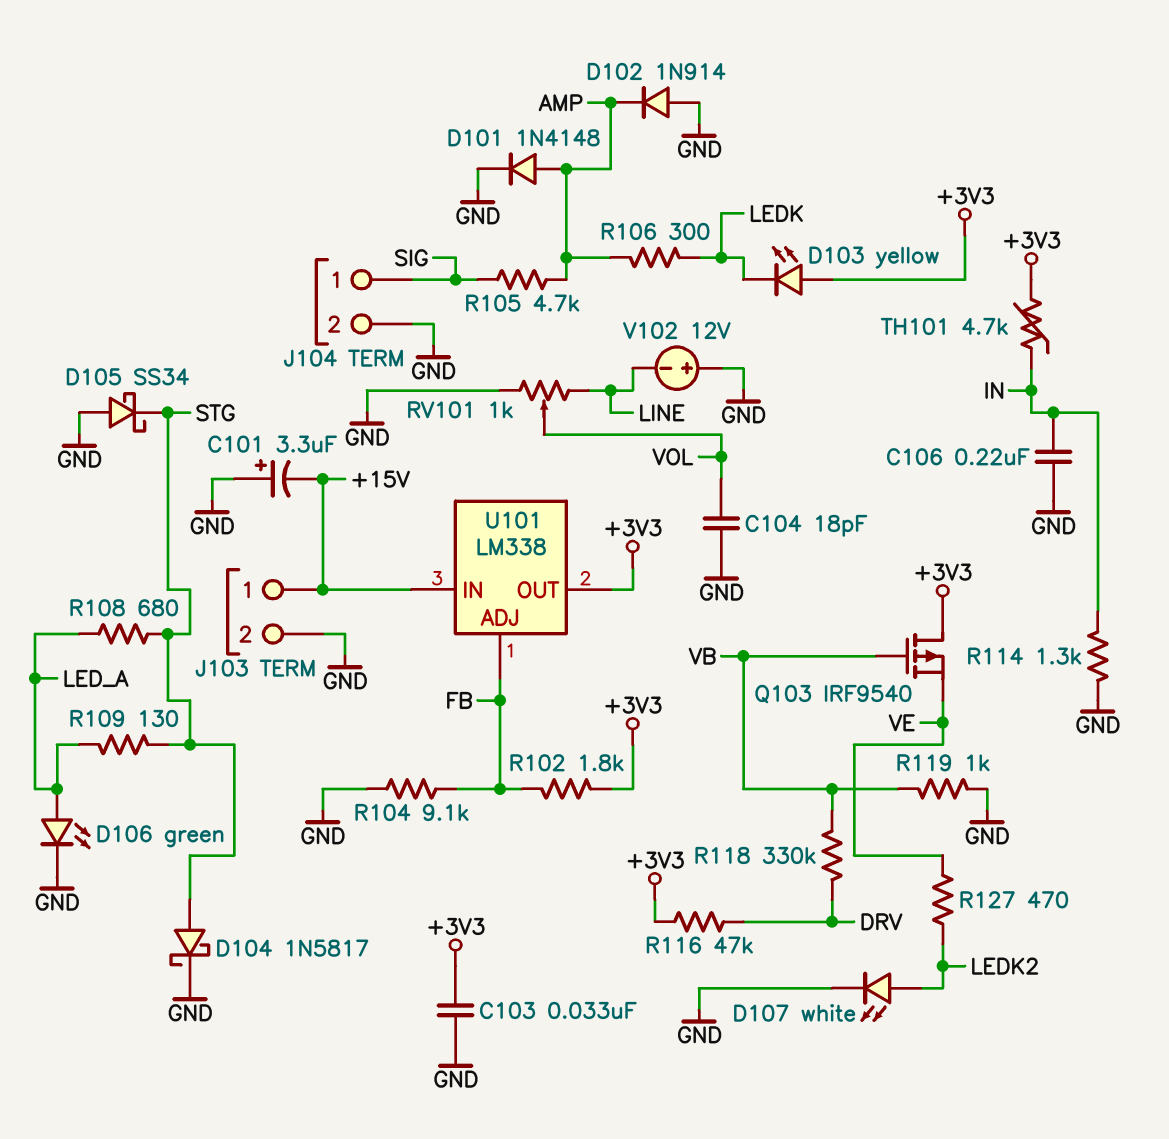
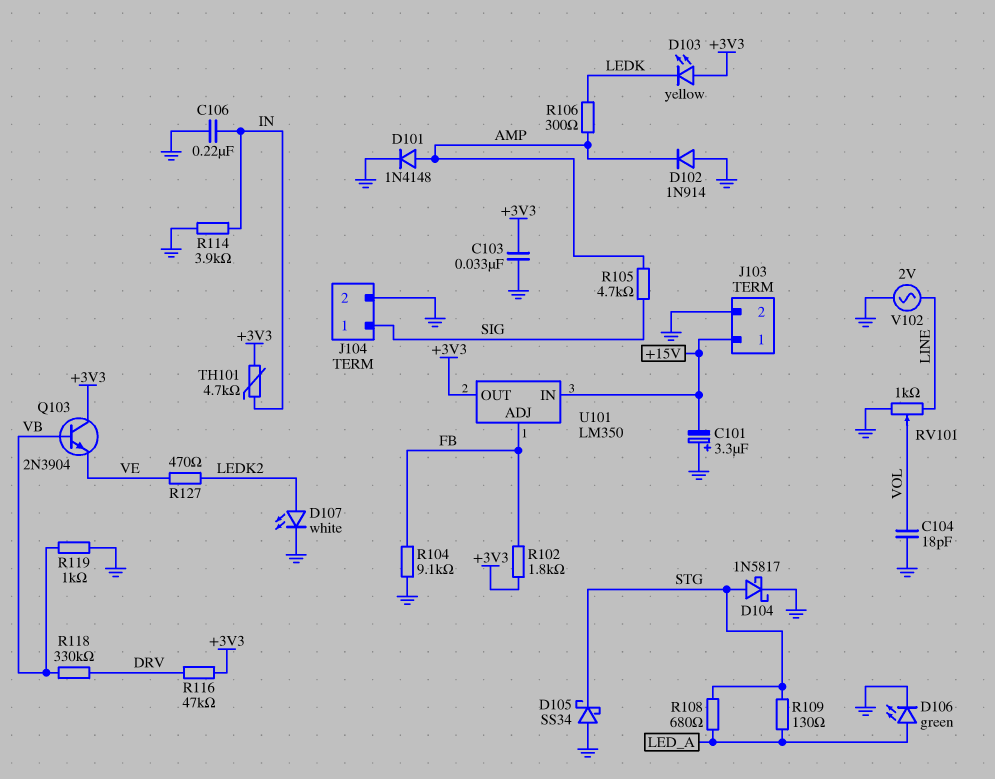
Q103: PMOS IRF9540 (G VB, D +3V3, S VE) -> NPN 2N3904 (B VB, C +3V3, E VE)
R114: 1.3k (GND, IN) -> 3.9k (GND, IN)
U101: LM338 -> LM350
V102: 12V (plus GND, minus LINE) -> AC 2V (GND, LINE)

